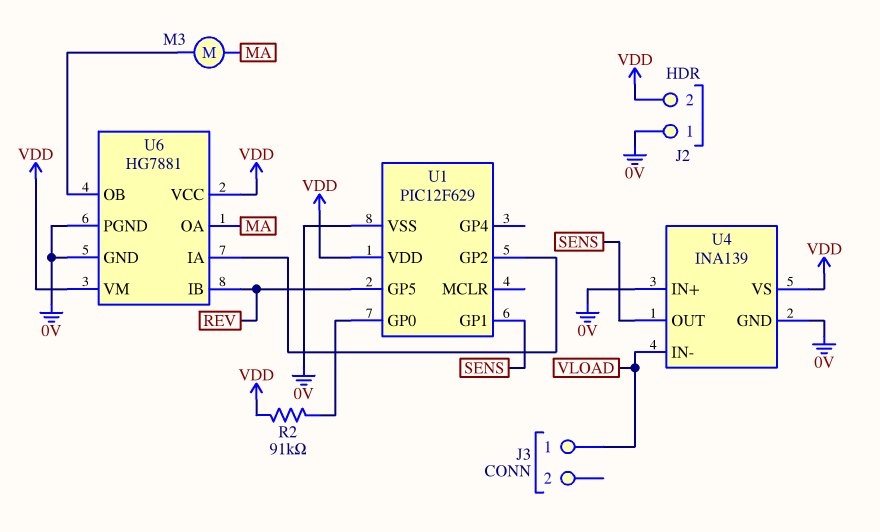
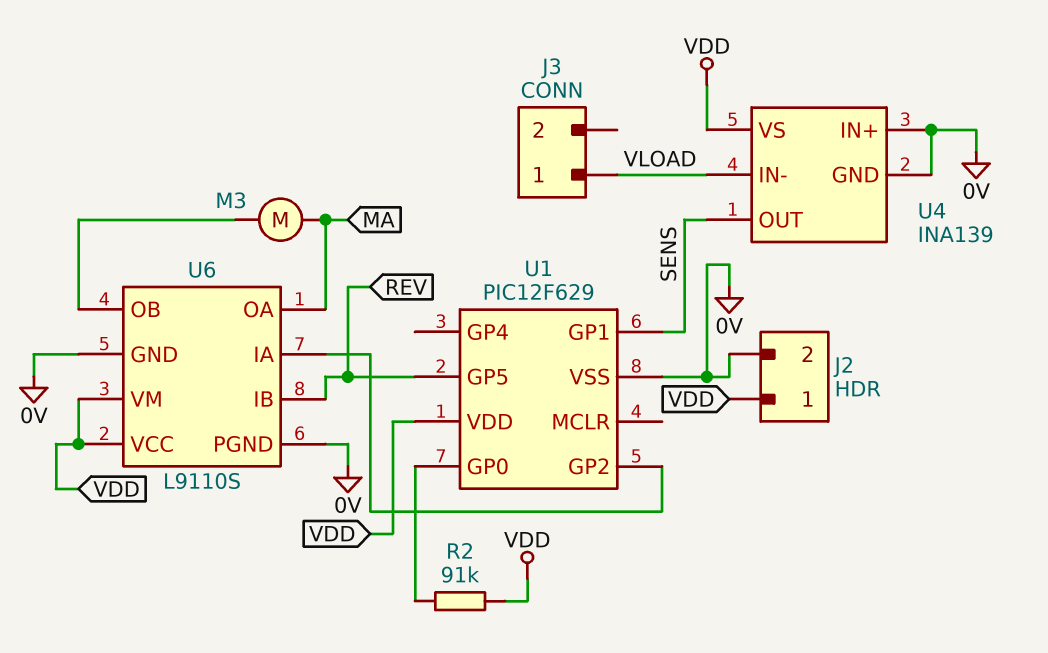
J2 pin 1: 0V -> VDD
J2 pin 2: VDD -> 0V
U6: HG7881 -> L9110S

